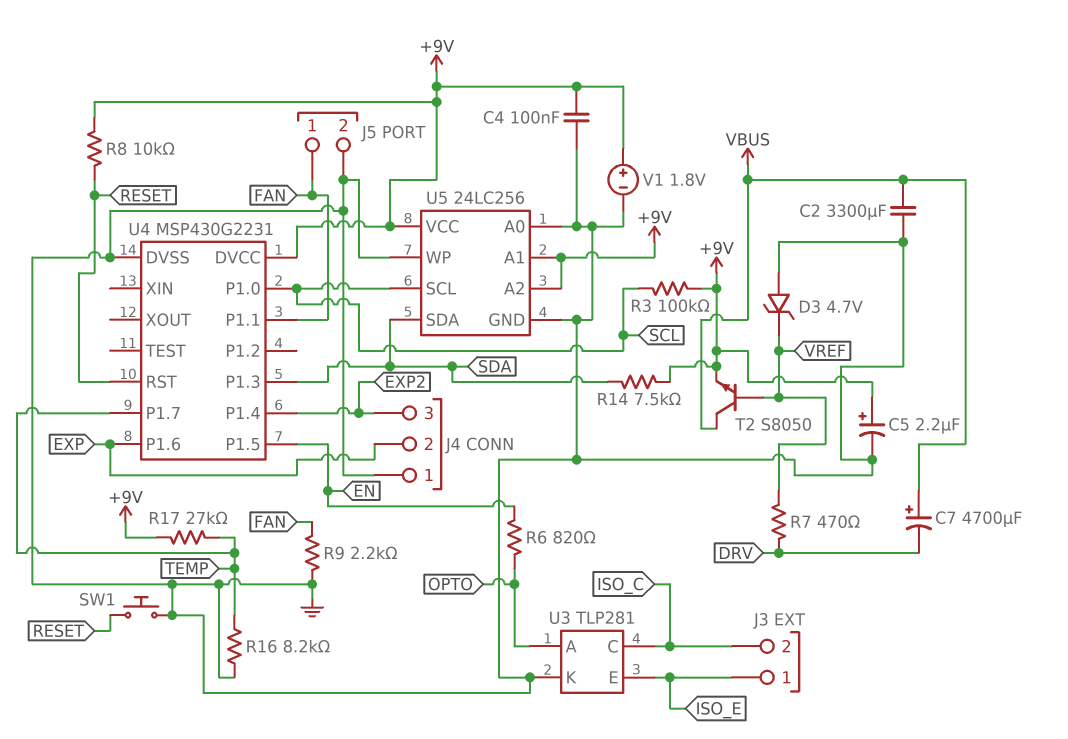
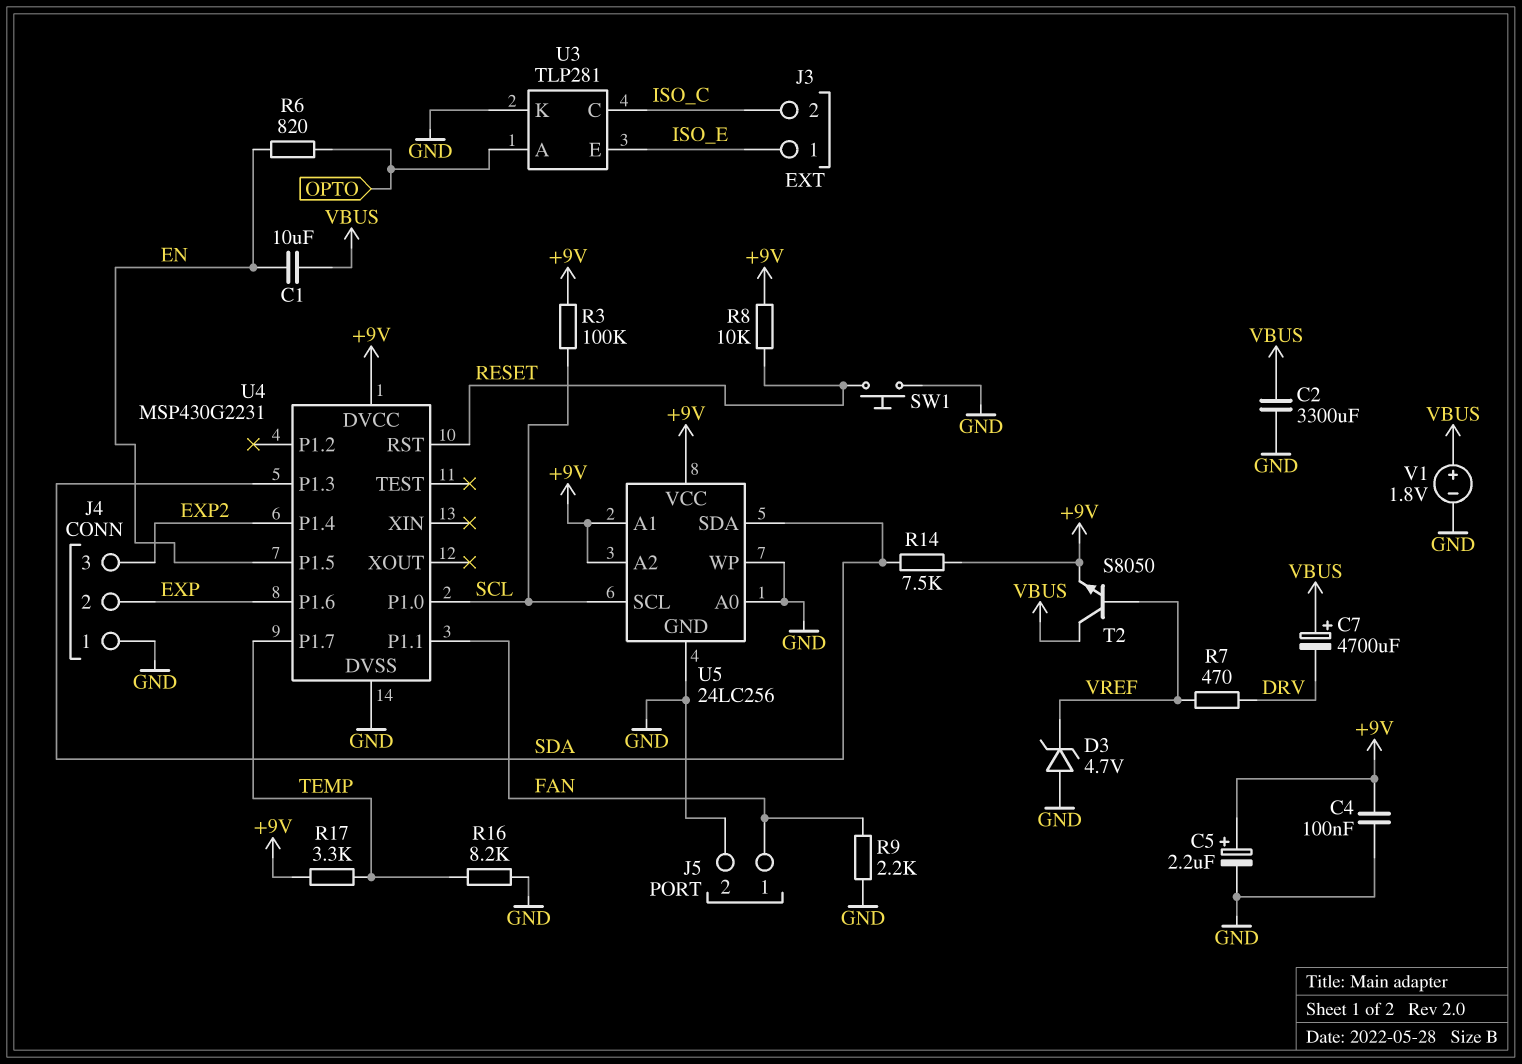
C1: none -> 10uF (EN, VBUS)
R17: 27k (+9V, TEMP) -> 3.3k (+9V, TEMP)
V1: 1.8V (plus +9V, minus GND) -> 1.8V (plus VBUS, minus GND)

